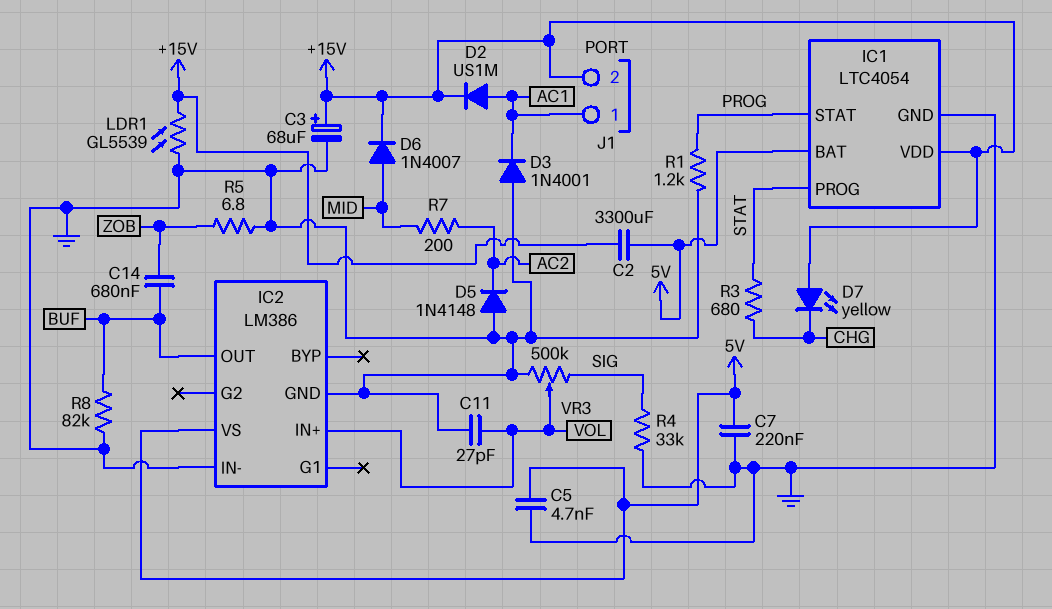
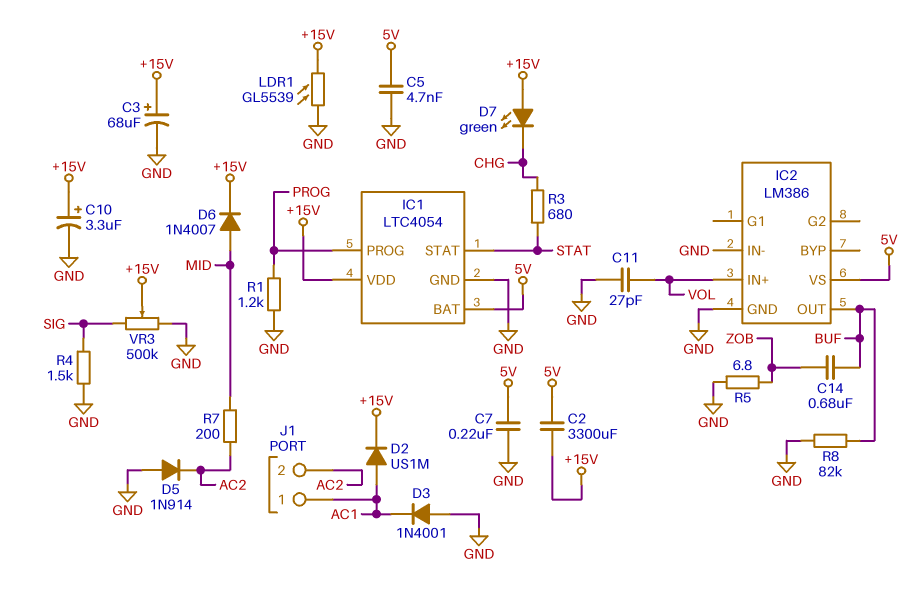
C10: none -> 3.3uF (plus +15V, minus GND)
D5: diode 1N4148 (A GND, K AC2) -> diode 1N914 (A GND, K AC2)
D7: LED yellow (A +15V, K CHG) -> LED green (A +15V, K CHG)
IC1 pin PROG: STAT -> PROG
IC1 pin STAT: PROG -> STAT
J1 pin 2: +15V -> AC2
R4: 33k (GND, SIG) -> 1.5k (GND, SIG)
VR3: 500k (GND, SIG, wiper VOL) -> 500k (GND, SIG, wiper +15V)

